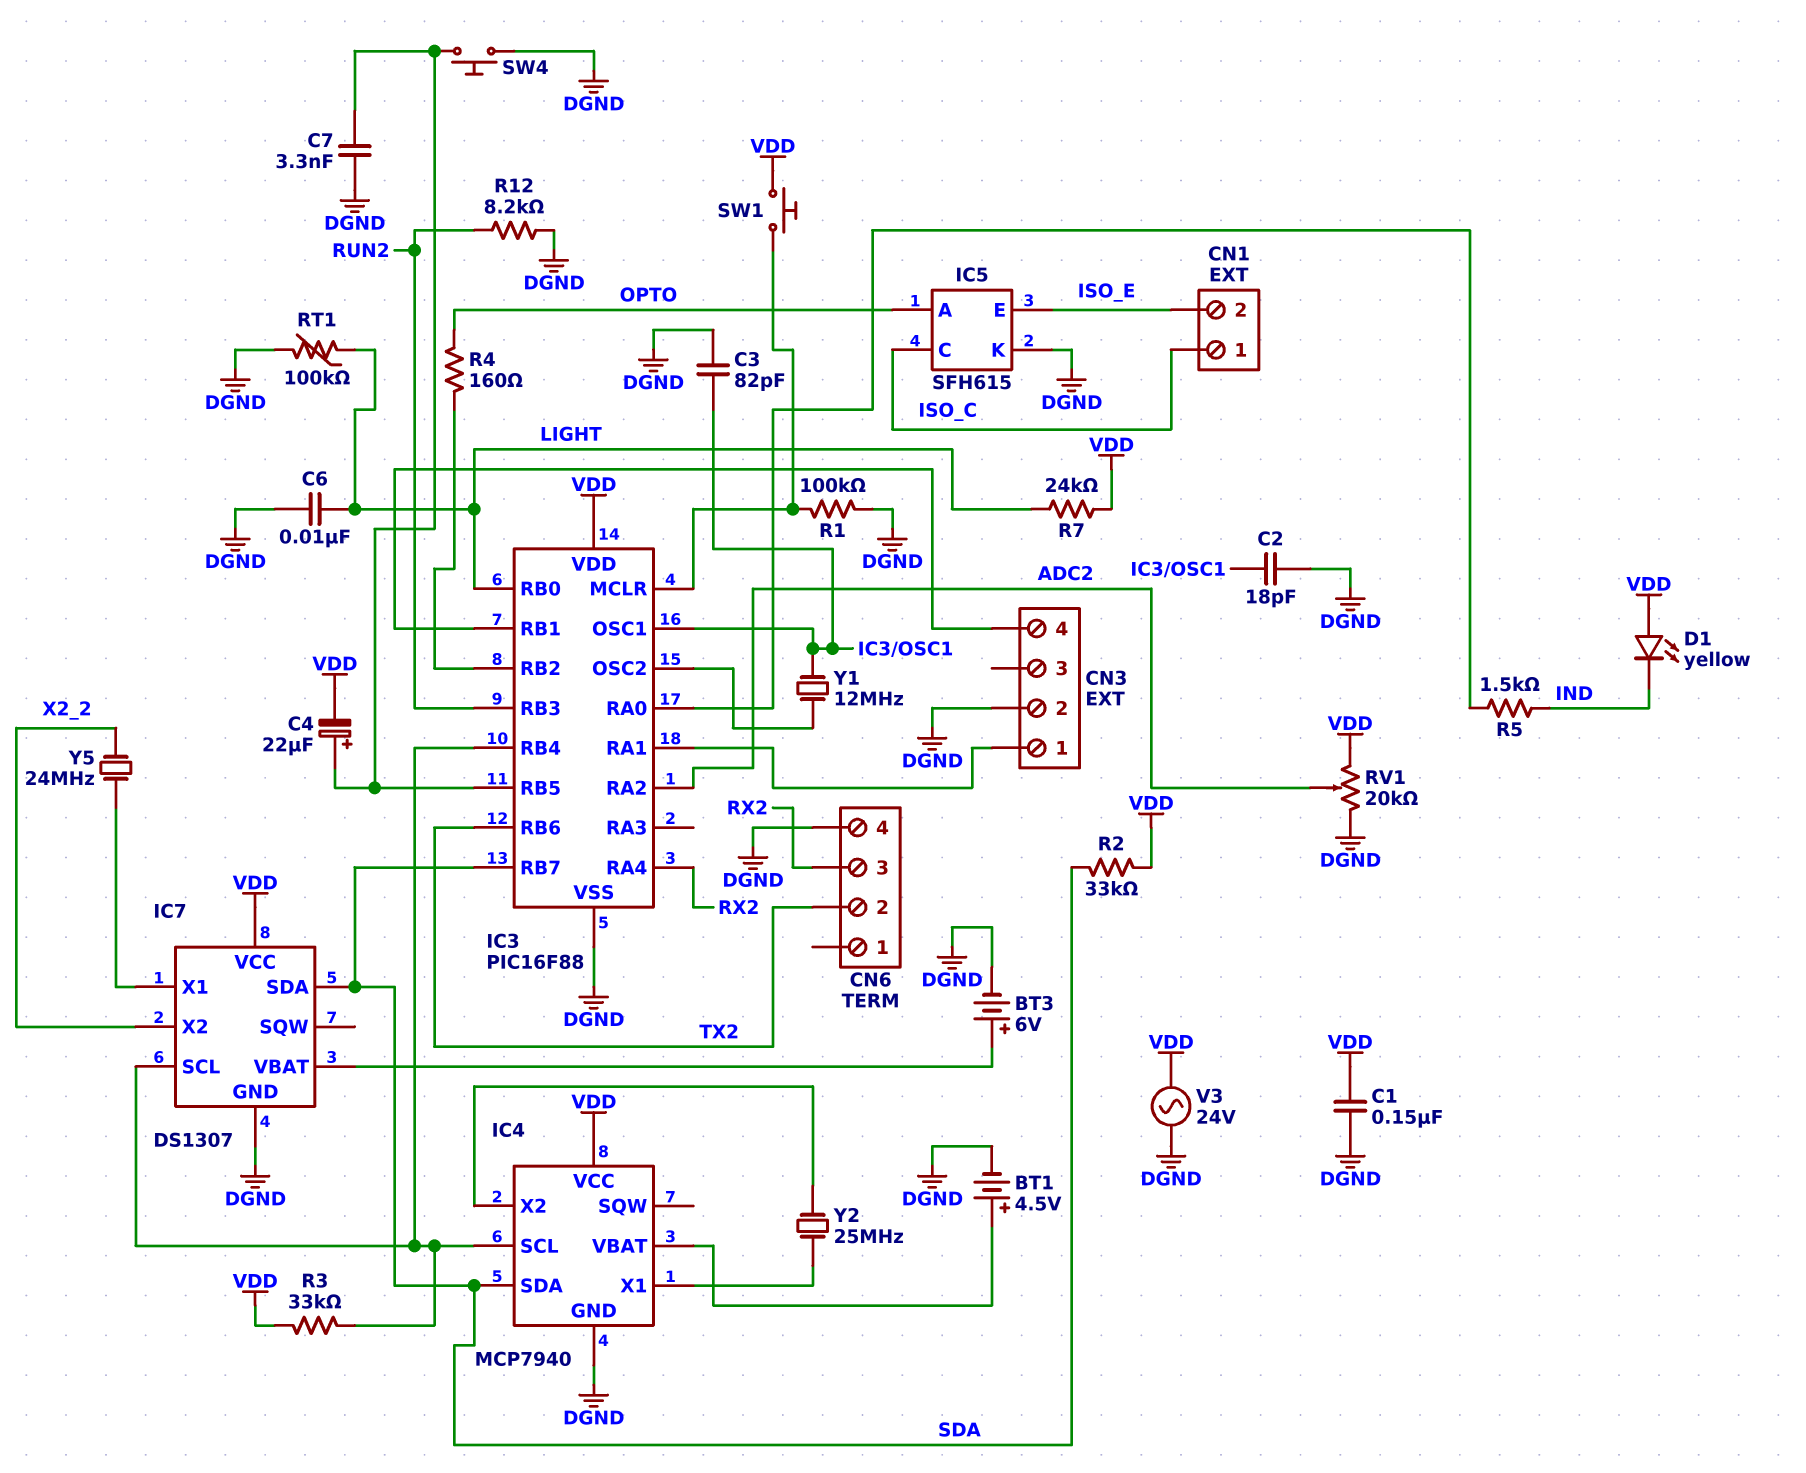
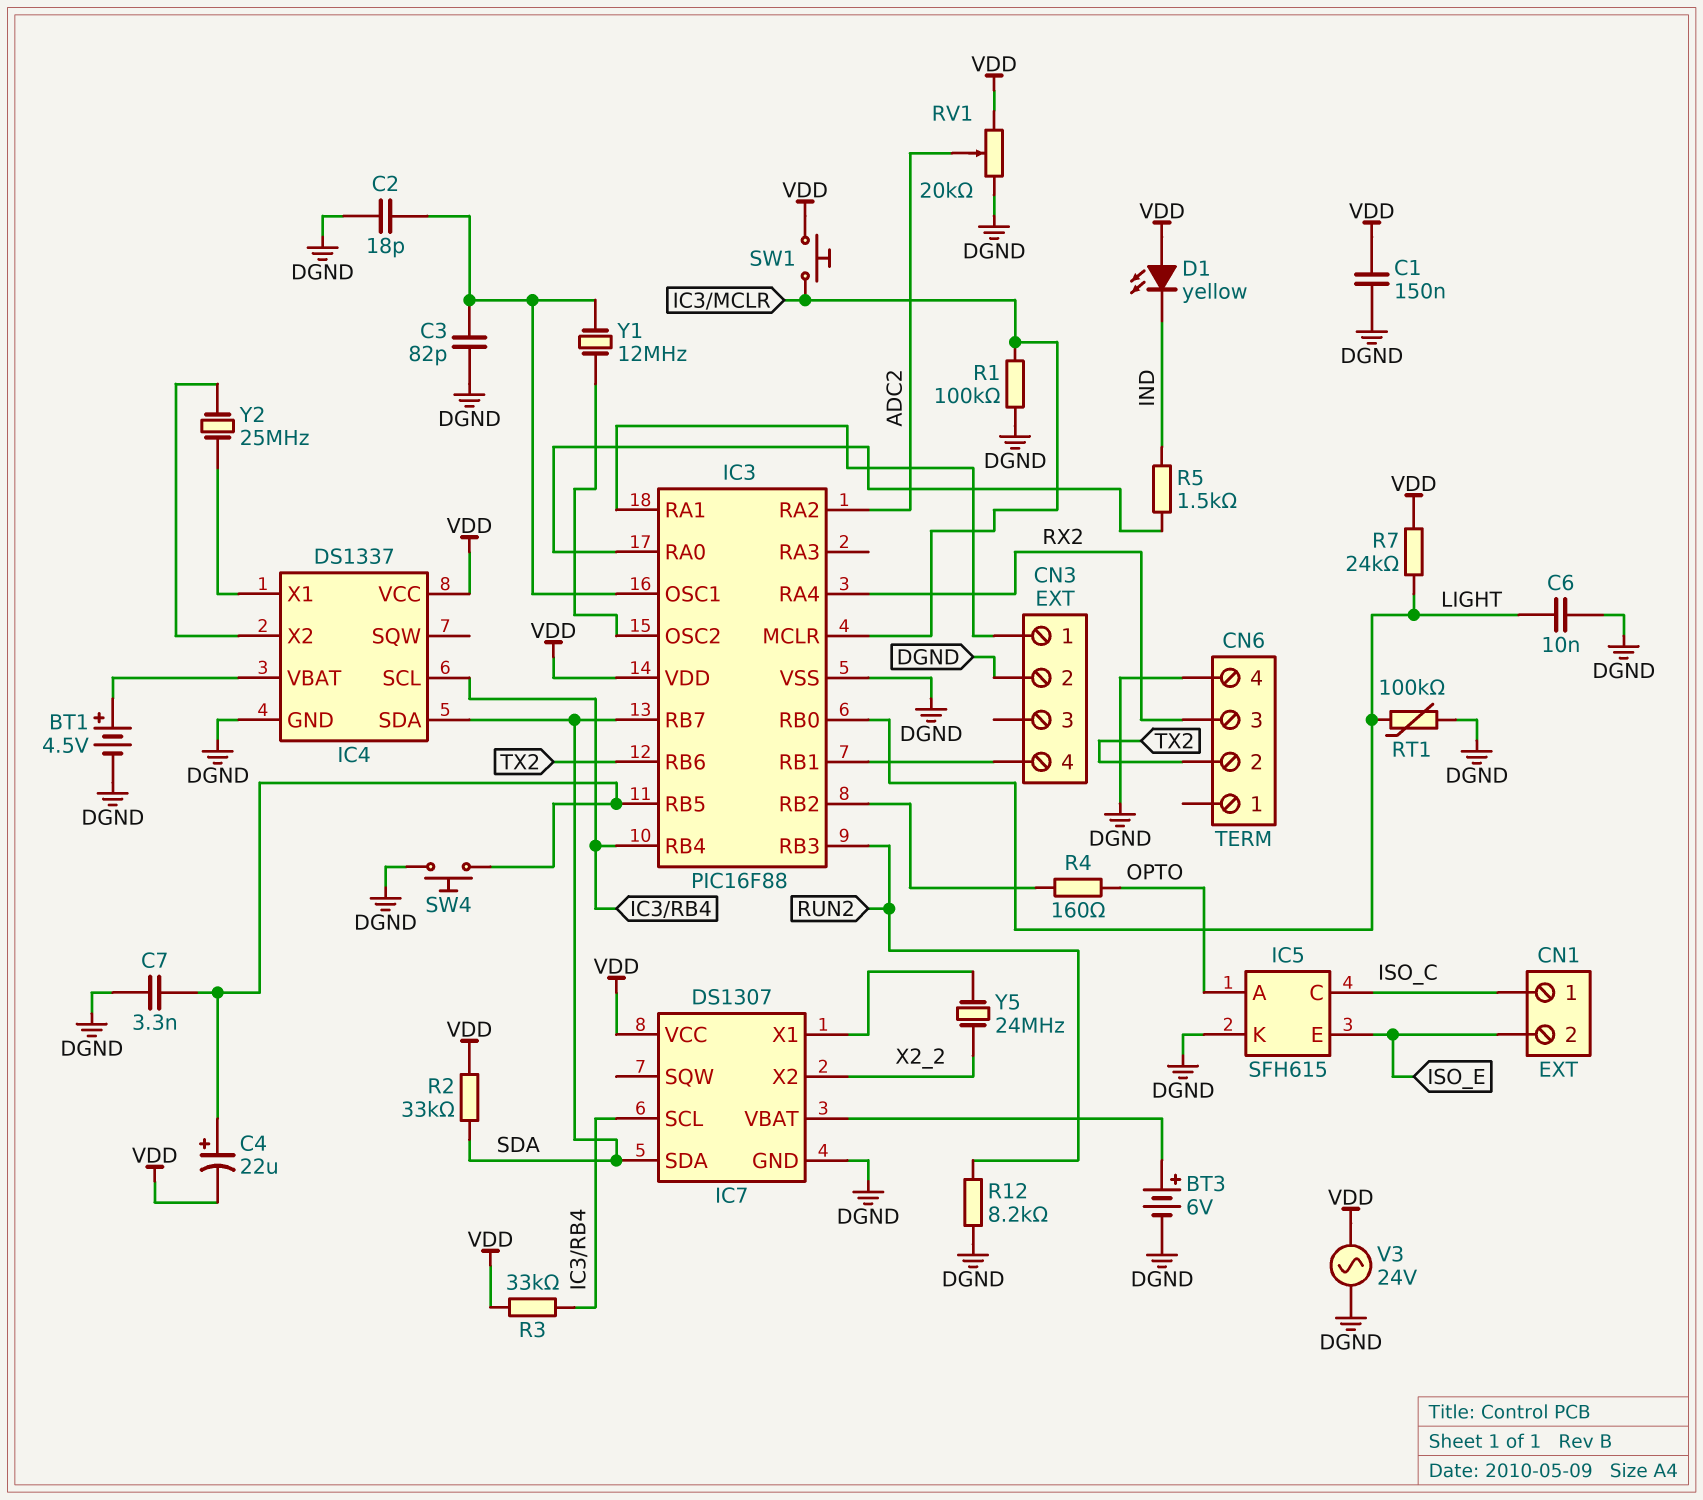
IC4: MCP7940 -> DS1337

